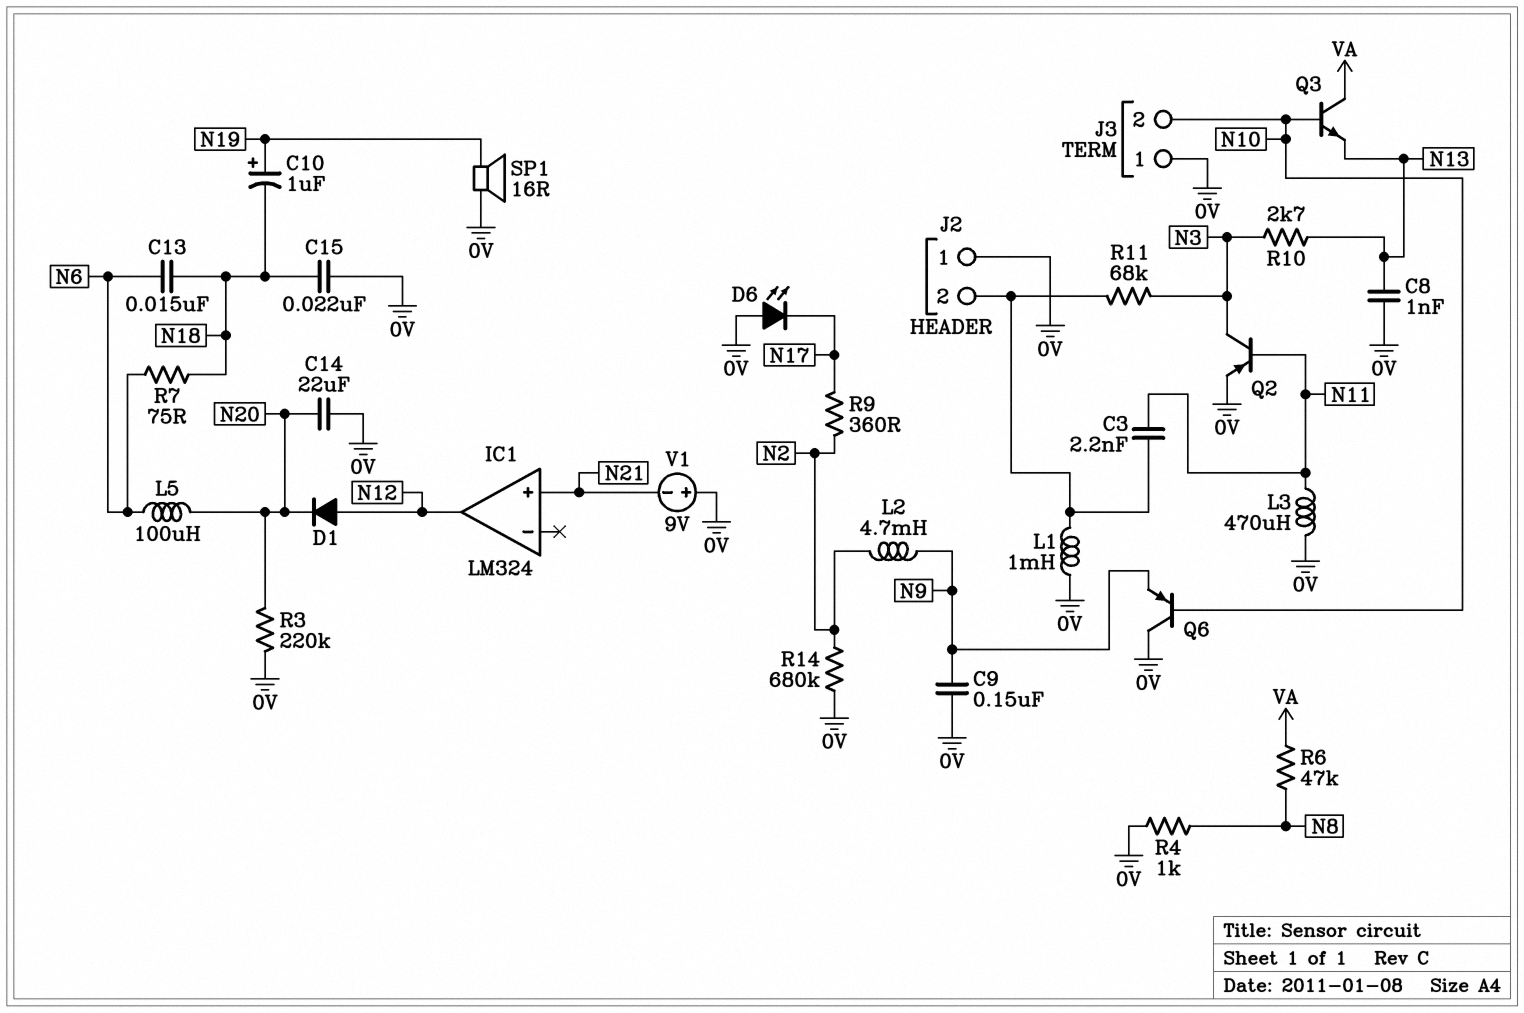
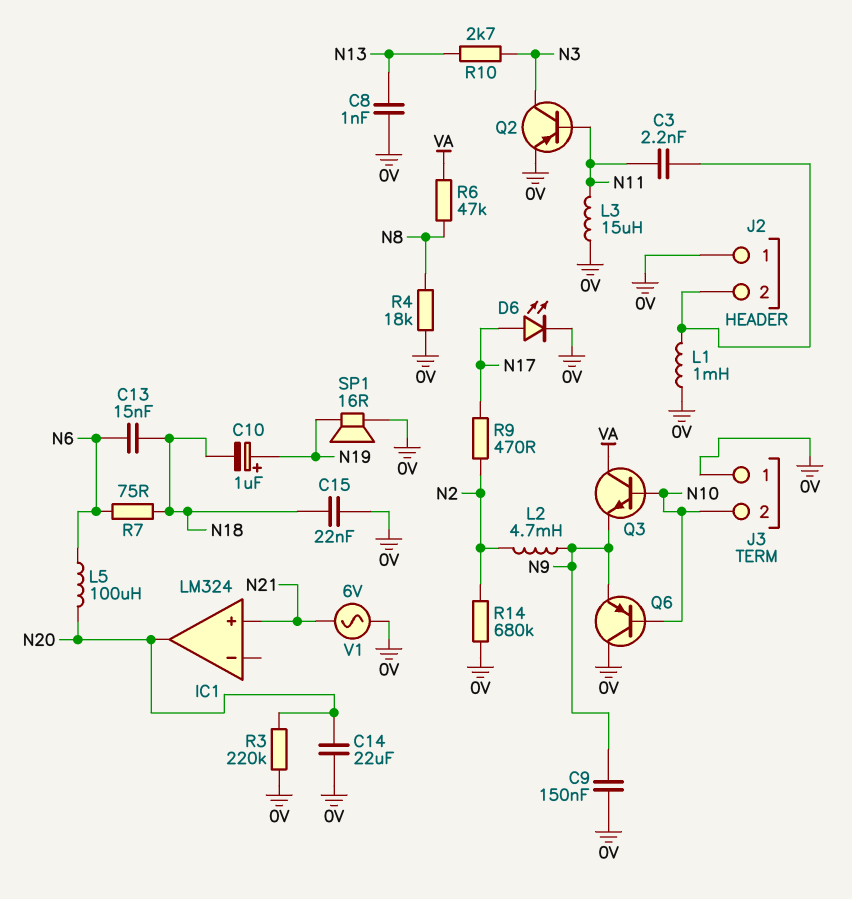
D1: diode (A N12, K N20) -> none
D6: LED (A 0V, K N17) -> LED (A N17, K 0V)
IC1 pin out: N12 -> N20
L3: 470uH (0V, N11) -> 15uH (0V, N11)
Q3: NPN (B N10, C VA, E N13) -> NPN (B N10, C VA, E N9)
R4: 1k (0V, N8) -> 18k (0V, N8)
R9: 360 (N2, N17) -> 470 (N2, N17)
R11: 68k (J2/2, N3) -> none
V1: 9V (plus 0V, minus N21) -> AC 6V (0V, N21)

